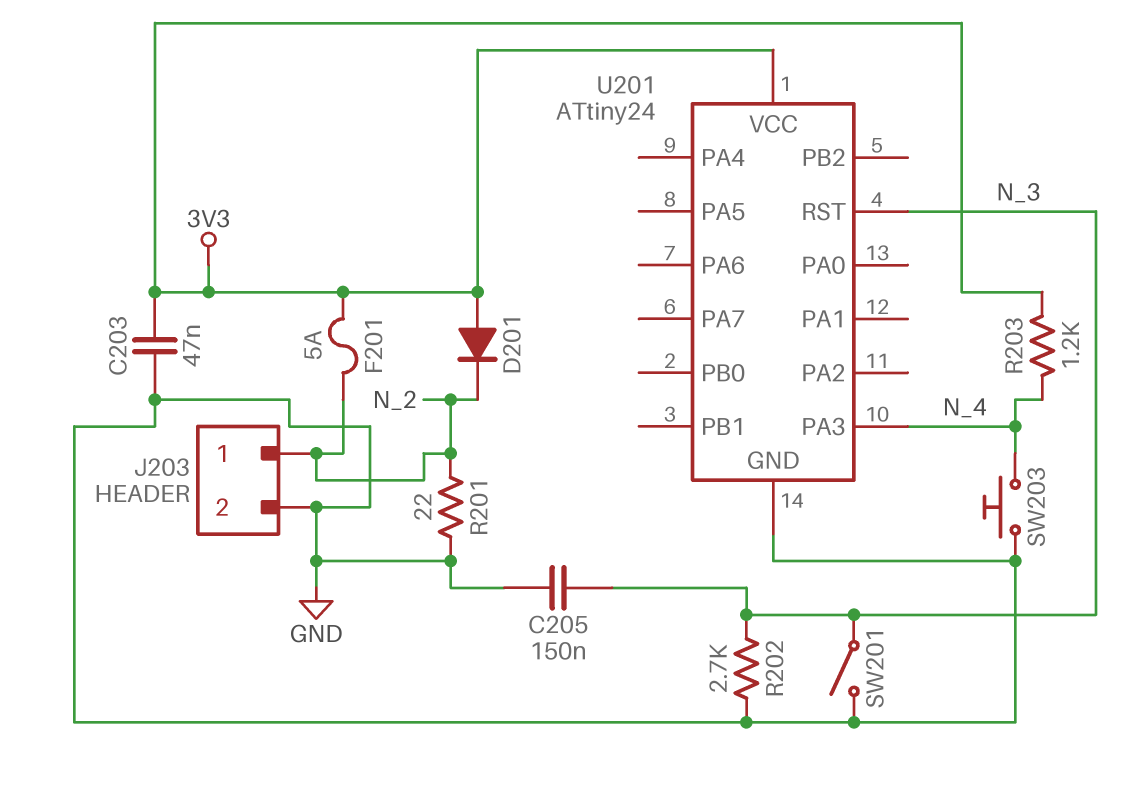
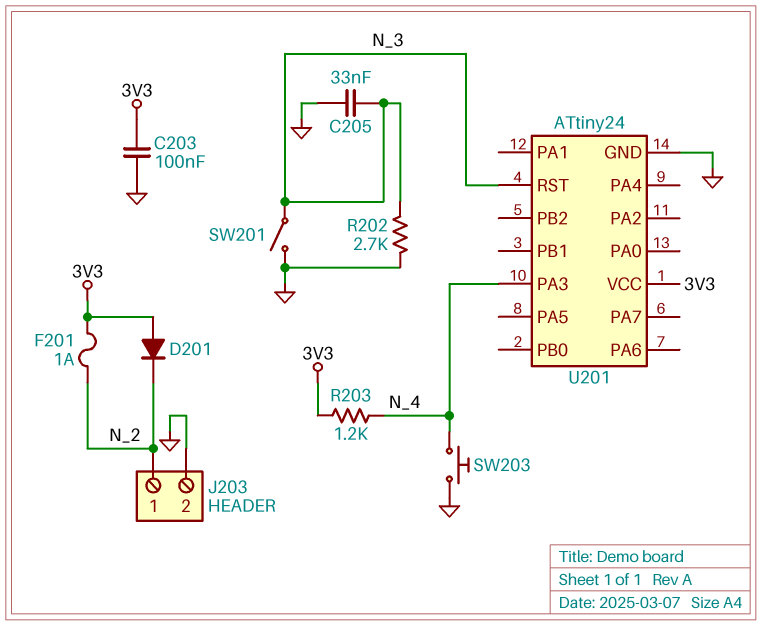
C203: 47nF (3V3, GND) -> 100nF (3V3, GND)
C205: 150nF (GND, N_3) -> 33nF (GND, N_3)
F201: 5A (3V3, N_2) -> 1A (3V3, N_2)
R201: 22 (GND, N_2) -> none

